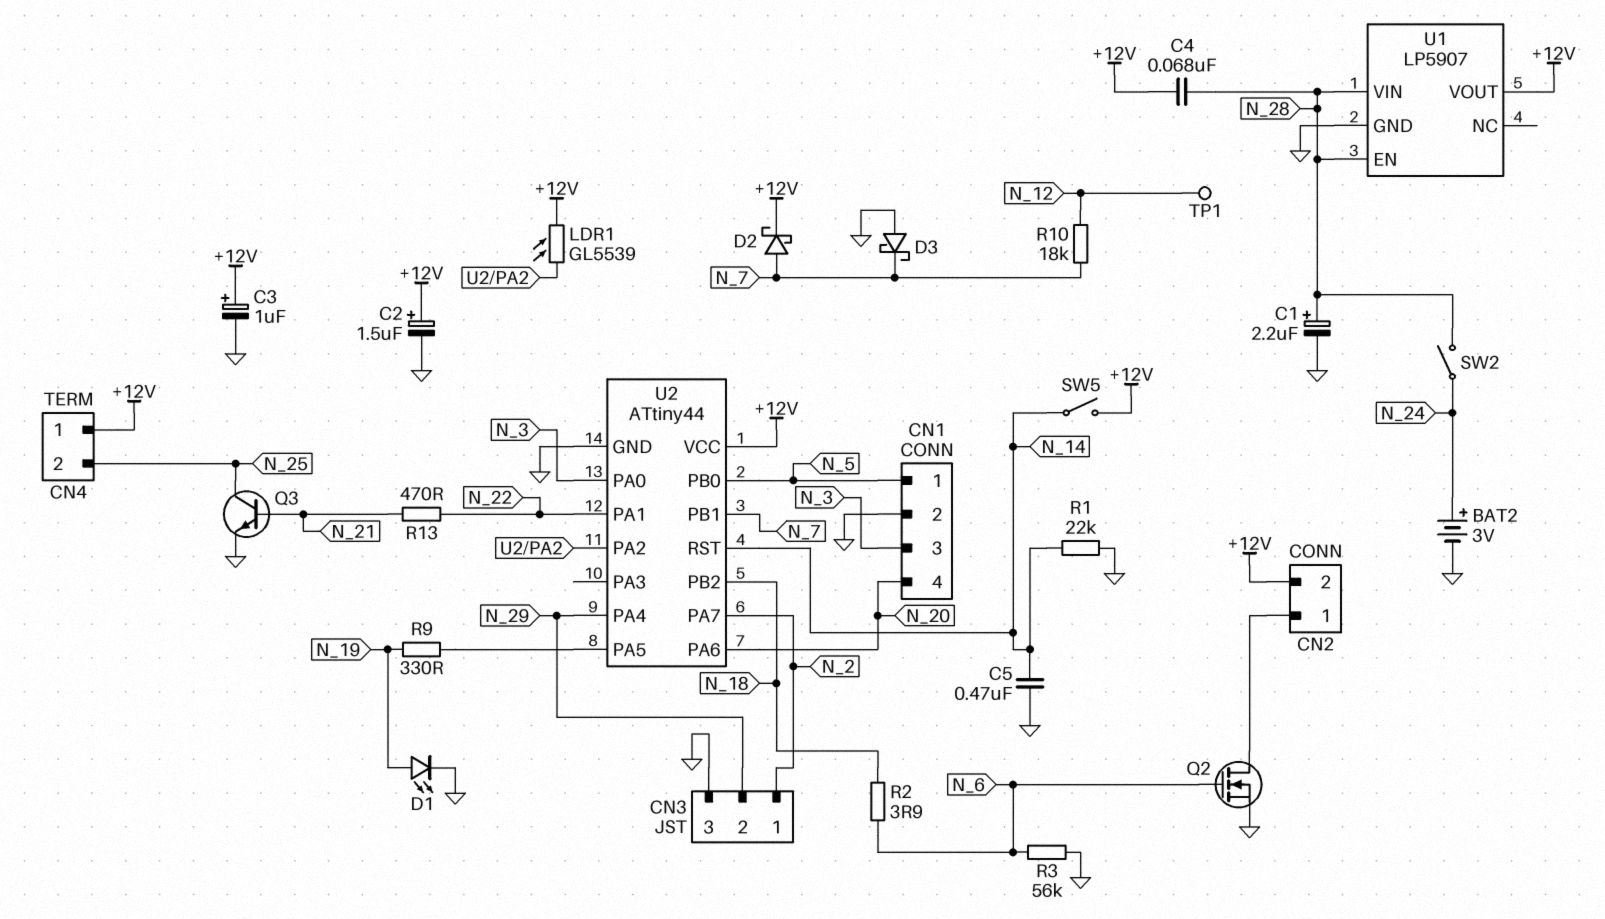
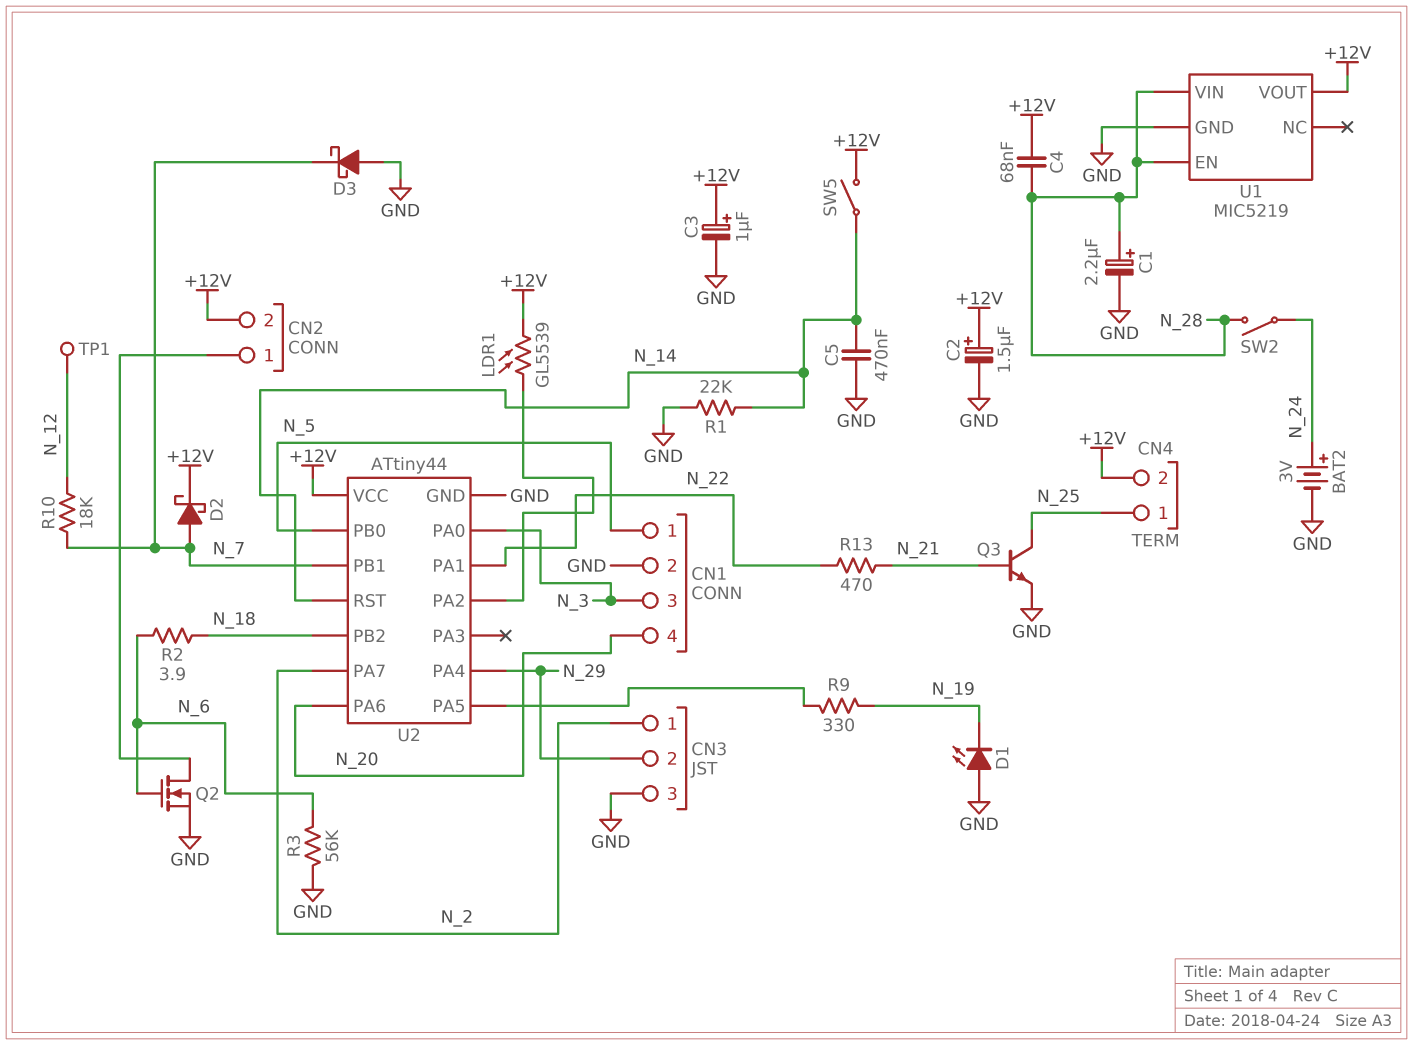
CN4 pin 1: +12V -> N_25
CN4 pin 2: N_25 -> +12V
D1: LED (A N_19, K GND) -> LED (A GND, K N_19)
U1: LP5907 -> MIC5219

